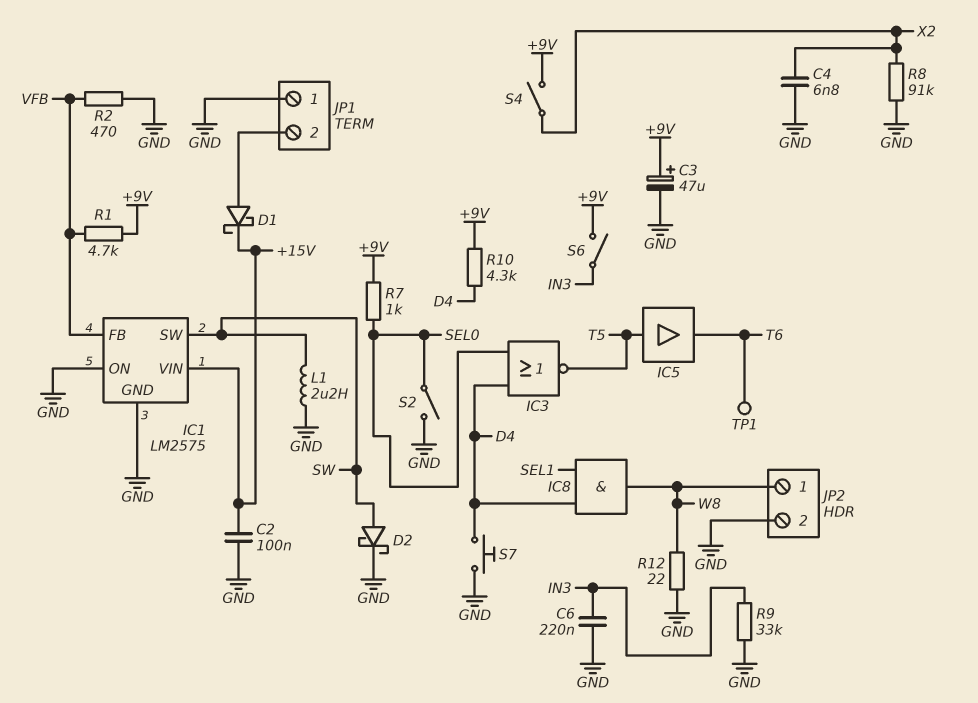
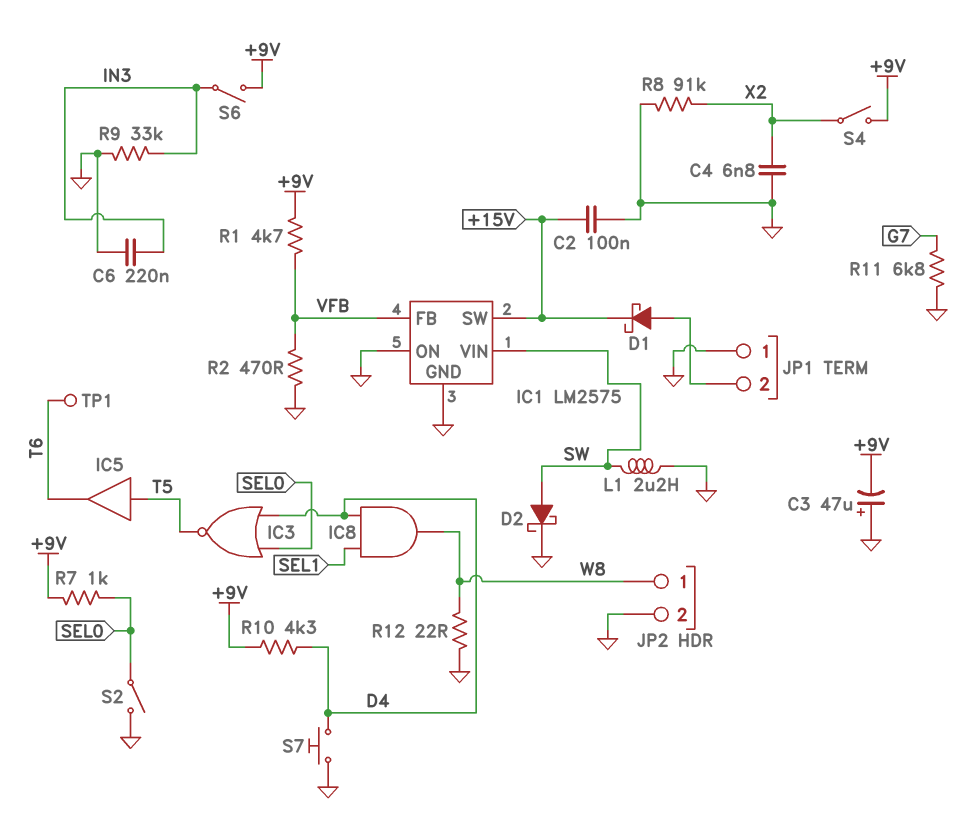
C3: 47uF (plus +9V, minus GND) -> 47uF (plus GND, minus +9V)
IC1 pin SW: SW -> +15V
IC1 pin VIN: +15V -> SW
R11: none -> 6.8k (G7, GND)

